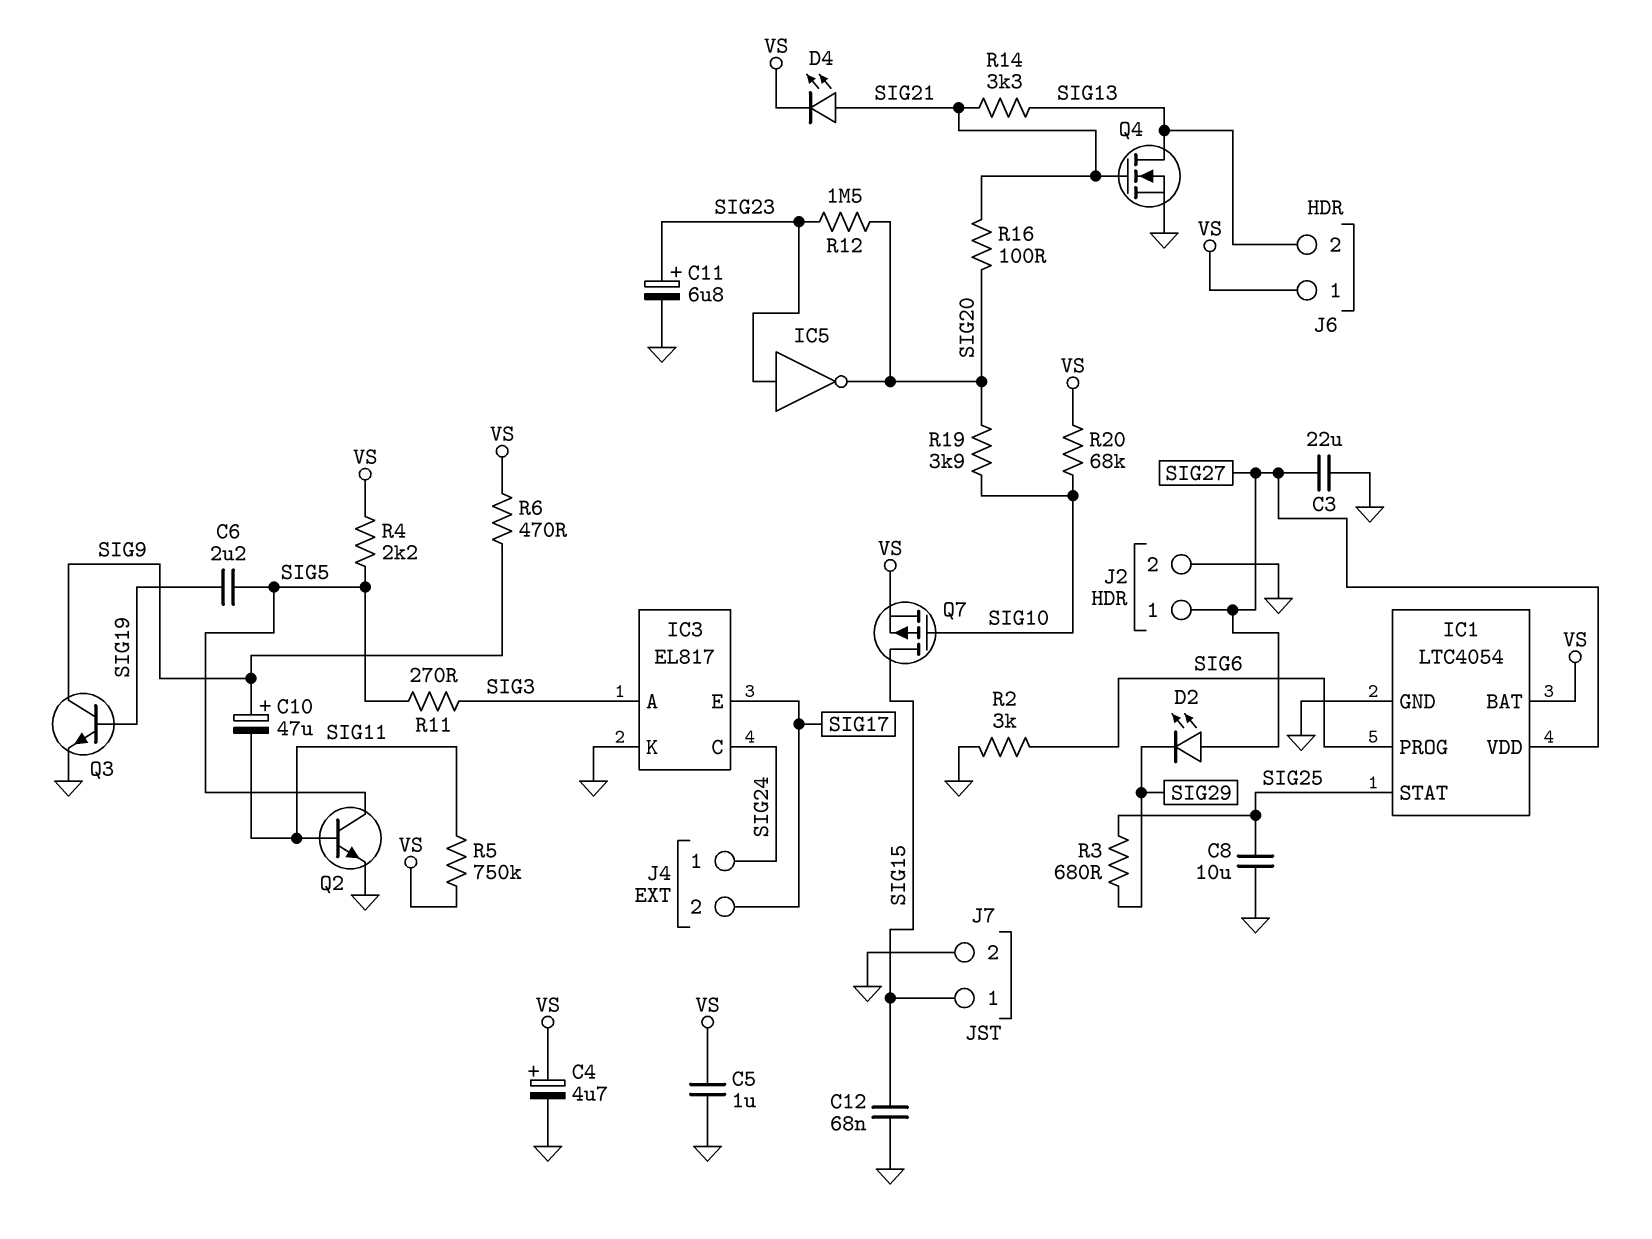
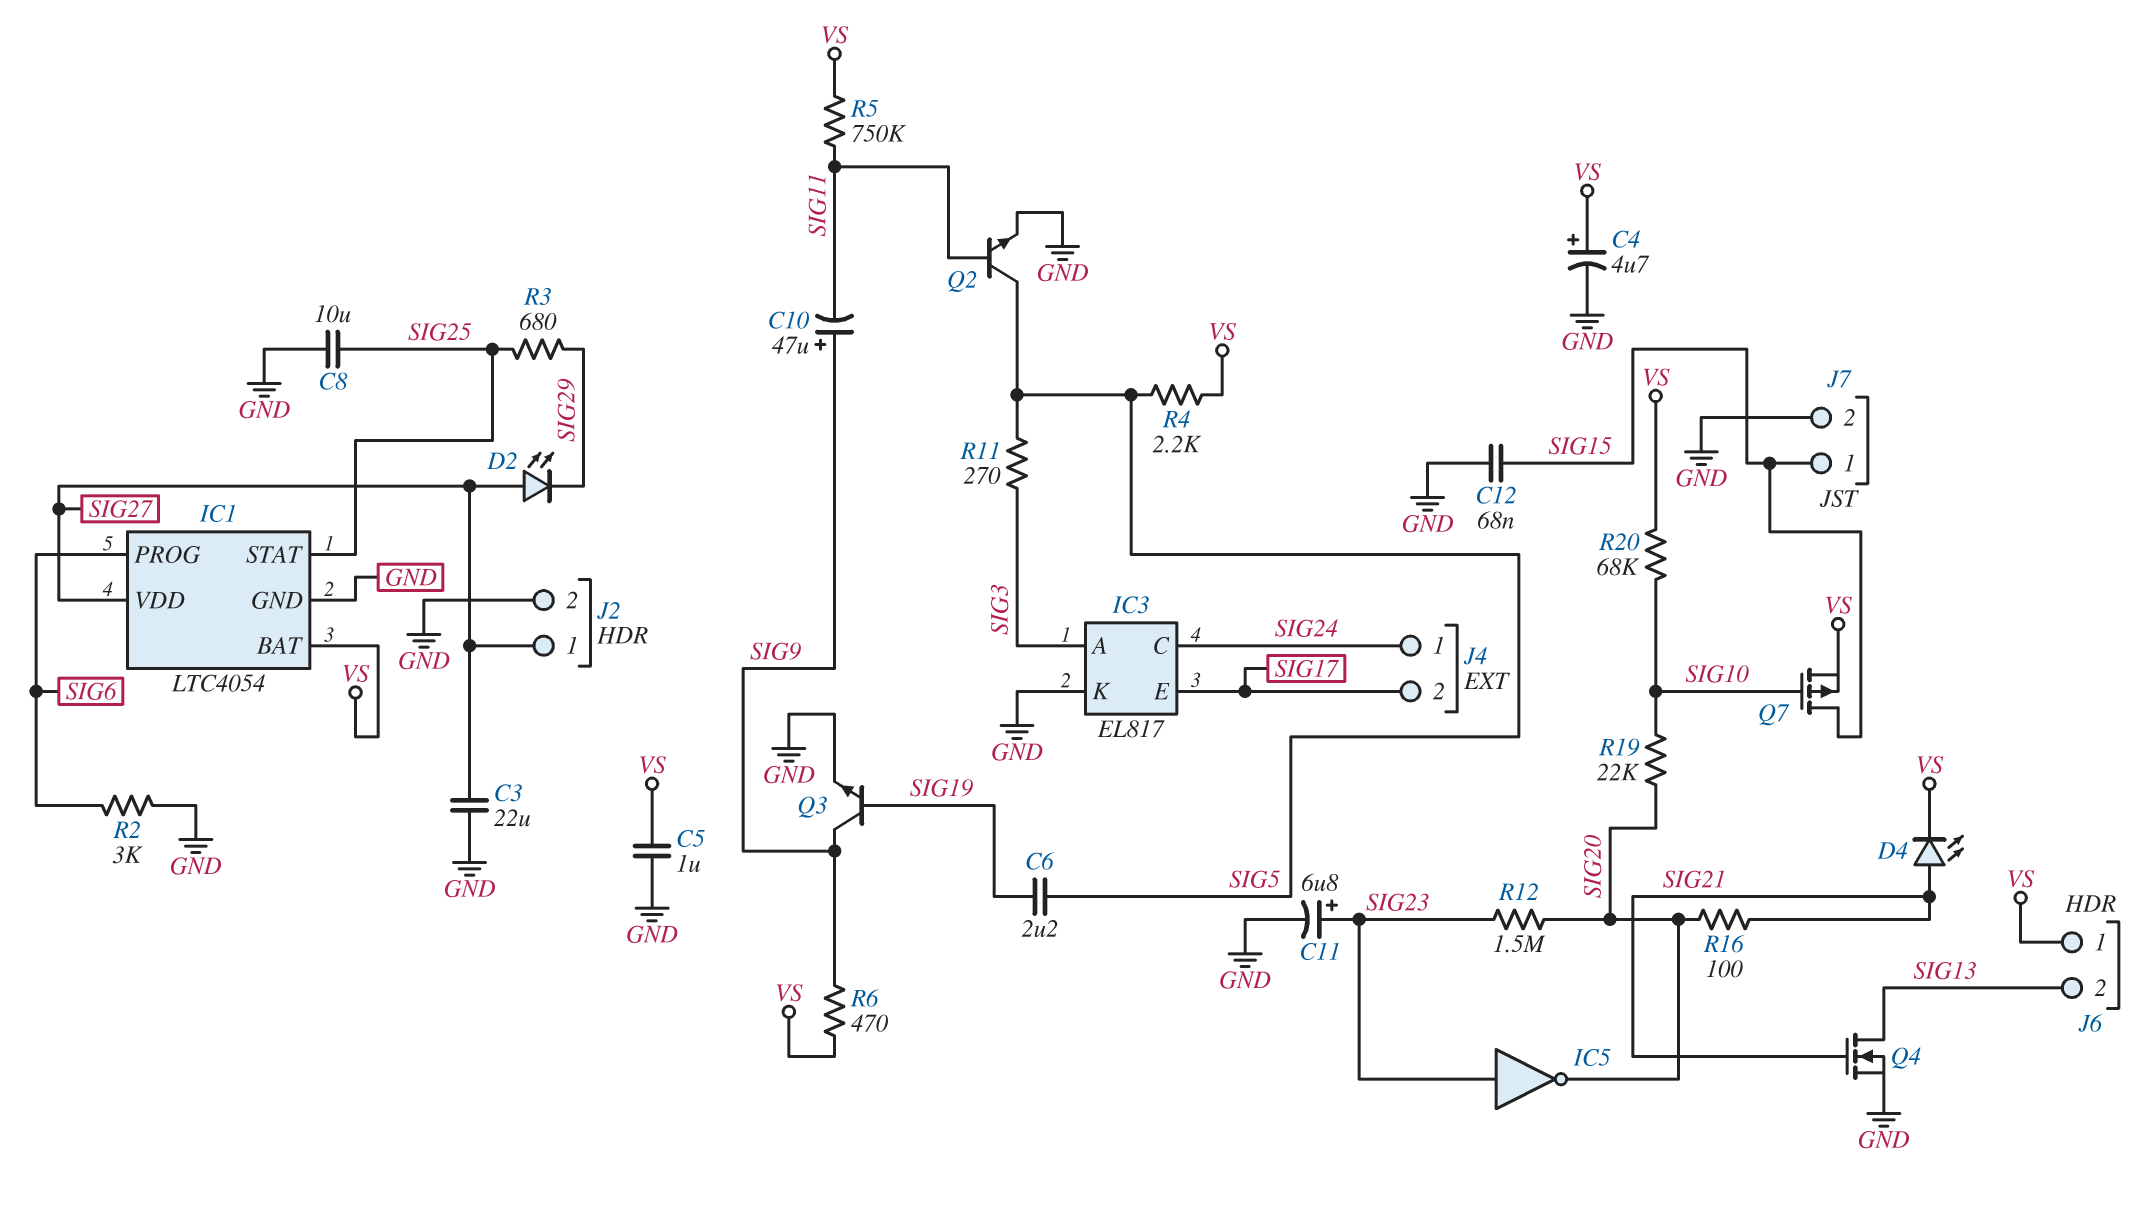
R14: 3.3k (SIG13, SIG21) -> none
R19: 3.9k (SIG10, SIG20) -> 22k (SIG10, SIG20)

